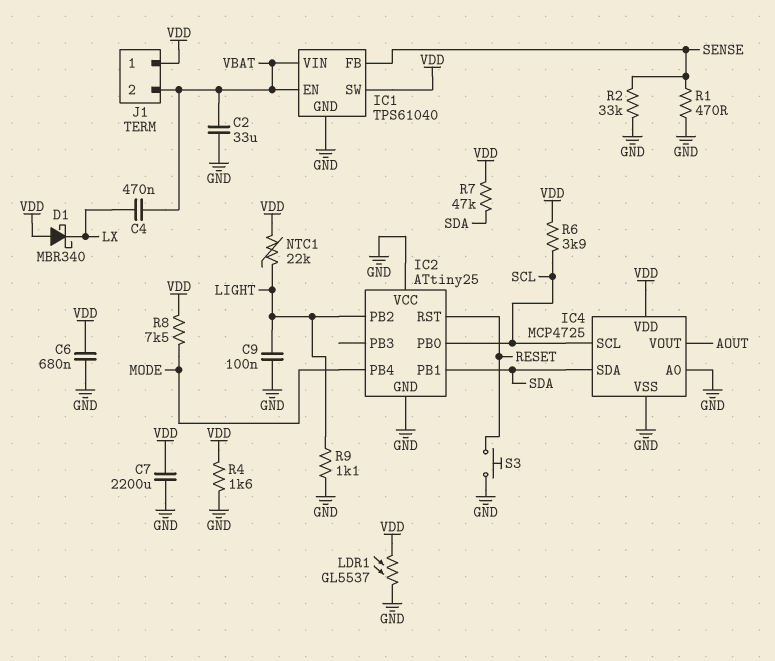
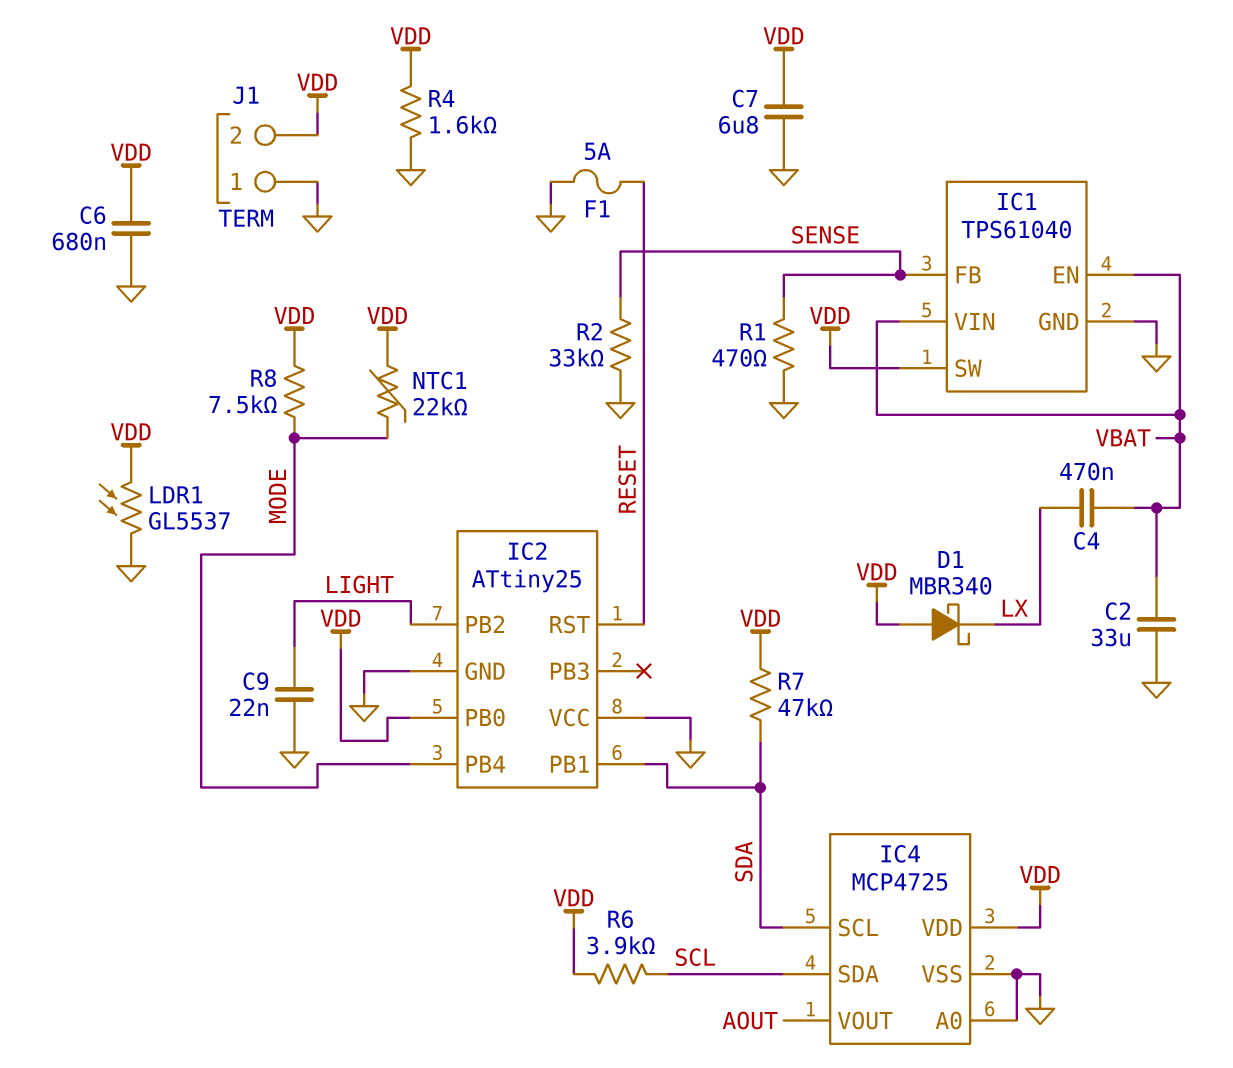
C7: 2200uF (GND, VDD) -> 6.8uF (GND, VDD)
C9: 100nF (GND, LIGHT) -> 22nF (GND, LIGHT)
F1: none -> 5A (GND, RESET)
IC2 pin PB0: SCL -> VDD
IC4 pin SCL: SCL -> SDA
IC4 pin SDA: SDA -> SCL
J1 pin 1: VDD -> GND
J1 pin 2: VBAT -> VDD
NTC1: 22k (LIGHT, VDD) -> 22k (MODE, VDD)
R9: 1.1k (GND, LIGHT) -> none
S3: button (GND, RESET) -> none

